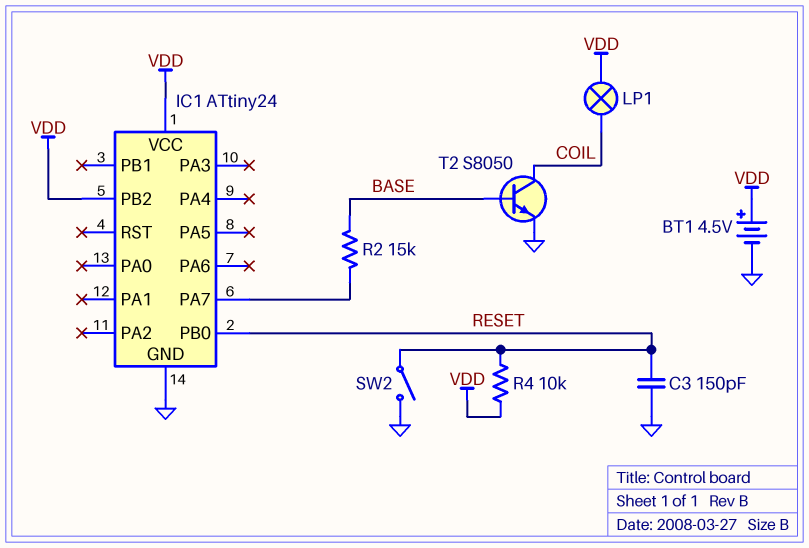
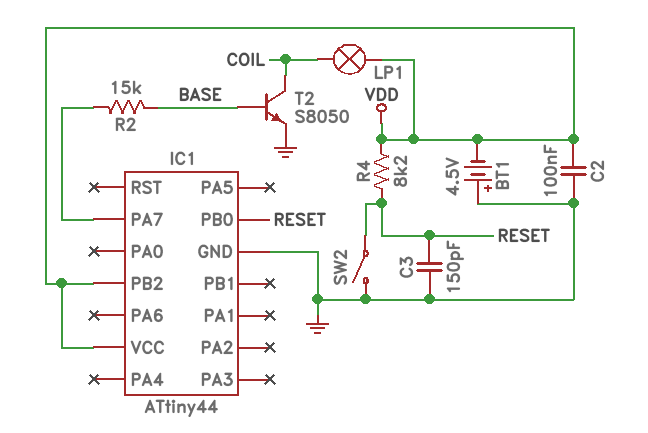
BT1: 4.5V (plus VDD, minus GND) -> 4.5V (plus GND, minus VDD)
C2: none -> 100nF (GND, VDD)
IC1: ATtiny24 -> ATtiny44
R4: 10k (RESET, VDD) -> 8.2k (RESET, VDD)

